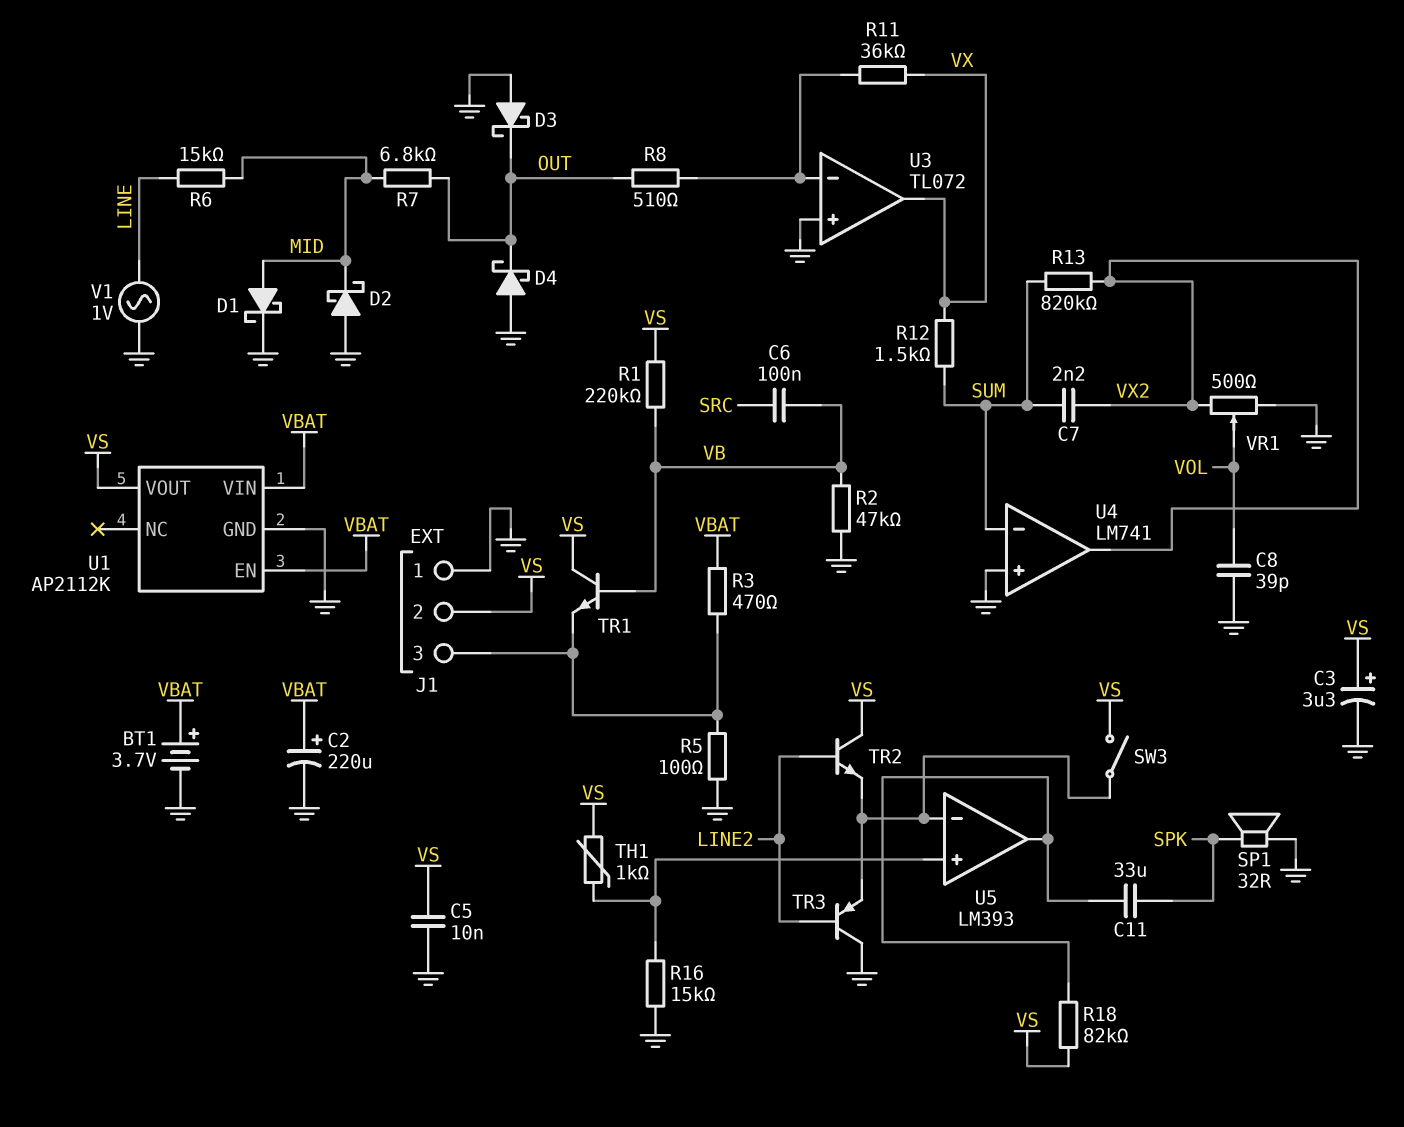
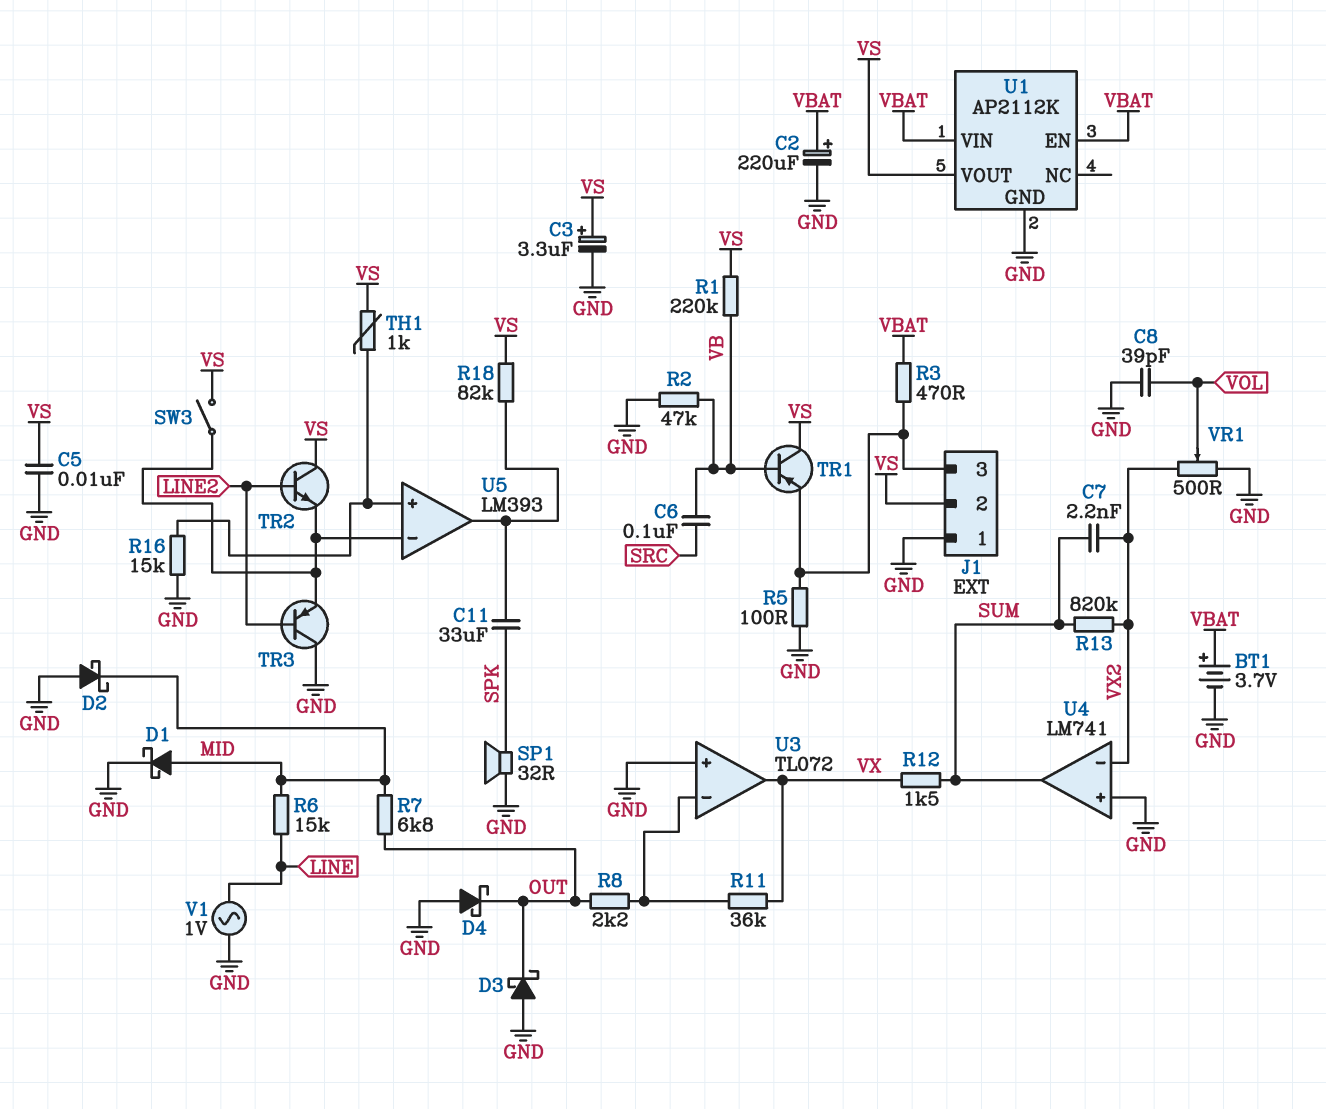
R8: 510 (OUT, U3/in-) -> 2.2k (OUT, U3/in-)
TR1: NPN (B VB, C VS, E J1/3) -> PNP (B VB, C VS, E J1/3)
U4 pin in-: SUM -> VX2
U4 pin out: VX2 -> SUM

